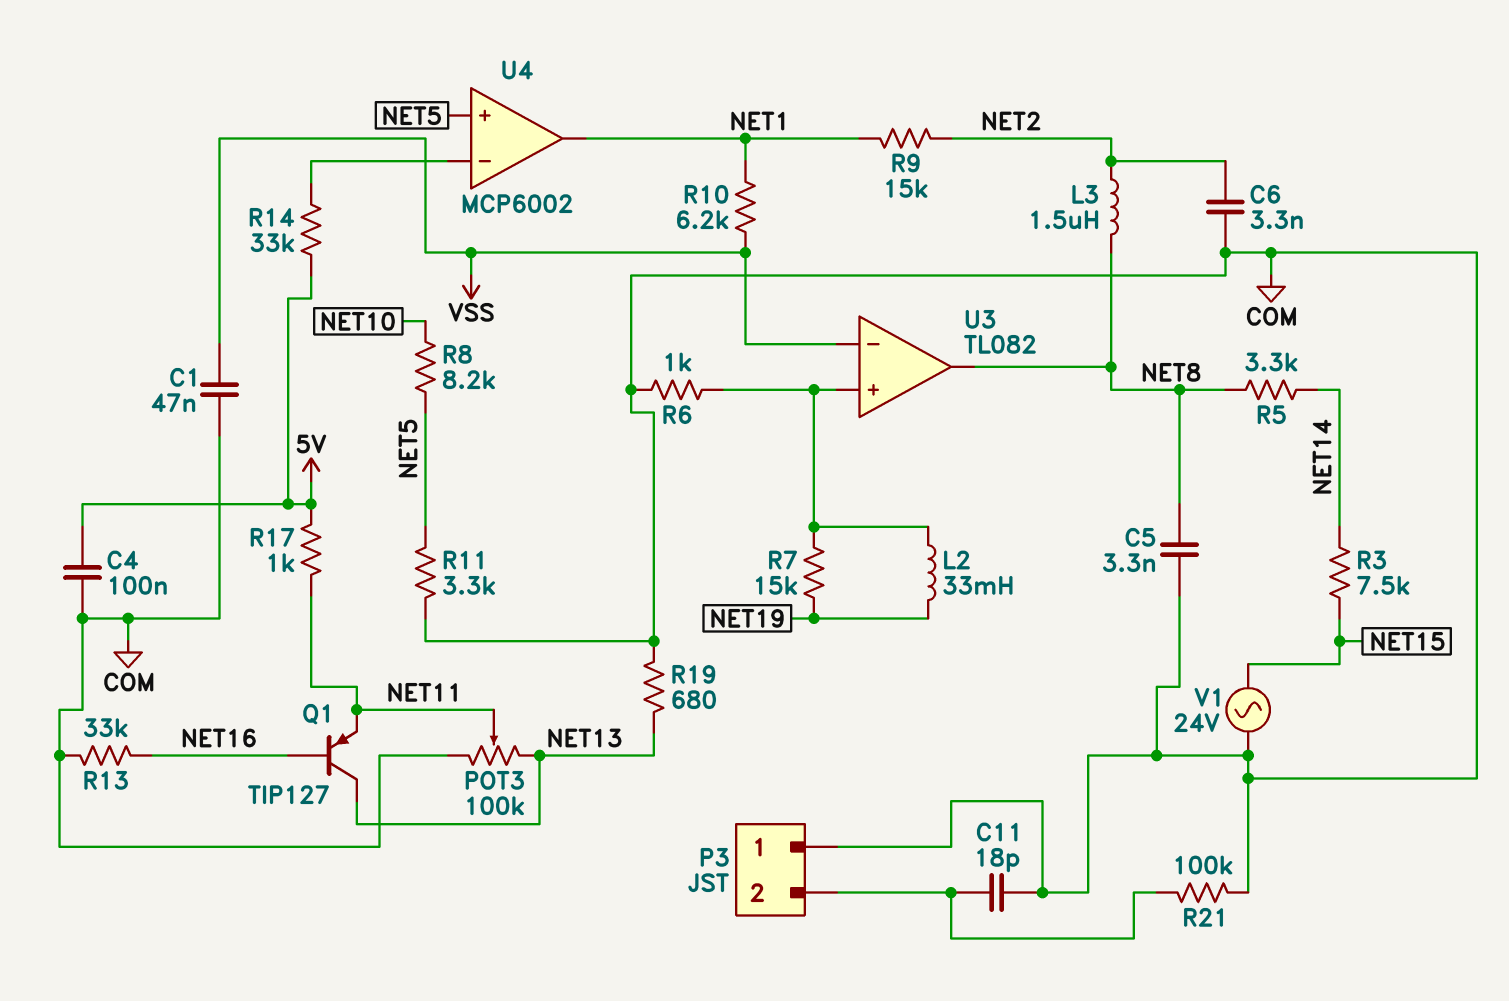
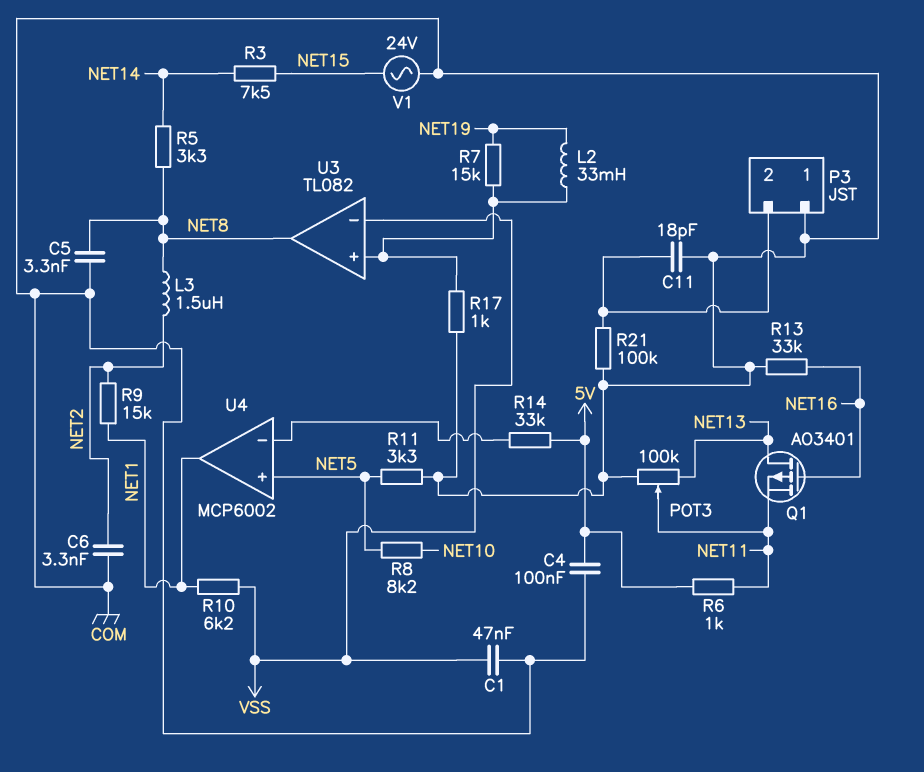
Q1: PNP TIP127 (B NET16, C NET13, E NET11) -> PMOS AO3401 (G NET16, D NET13, S NET11)
R6: 1k (COM, U3/in+) -> 1k (5V, NET11)
R17: 1k (5V, NET11) -> 1k (COM, U3/in+)
R19: 680 (COM, NET13) -> none

